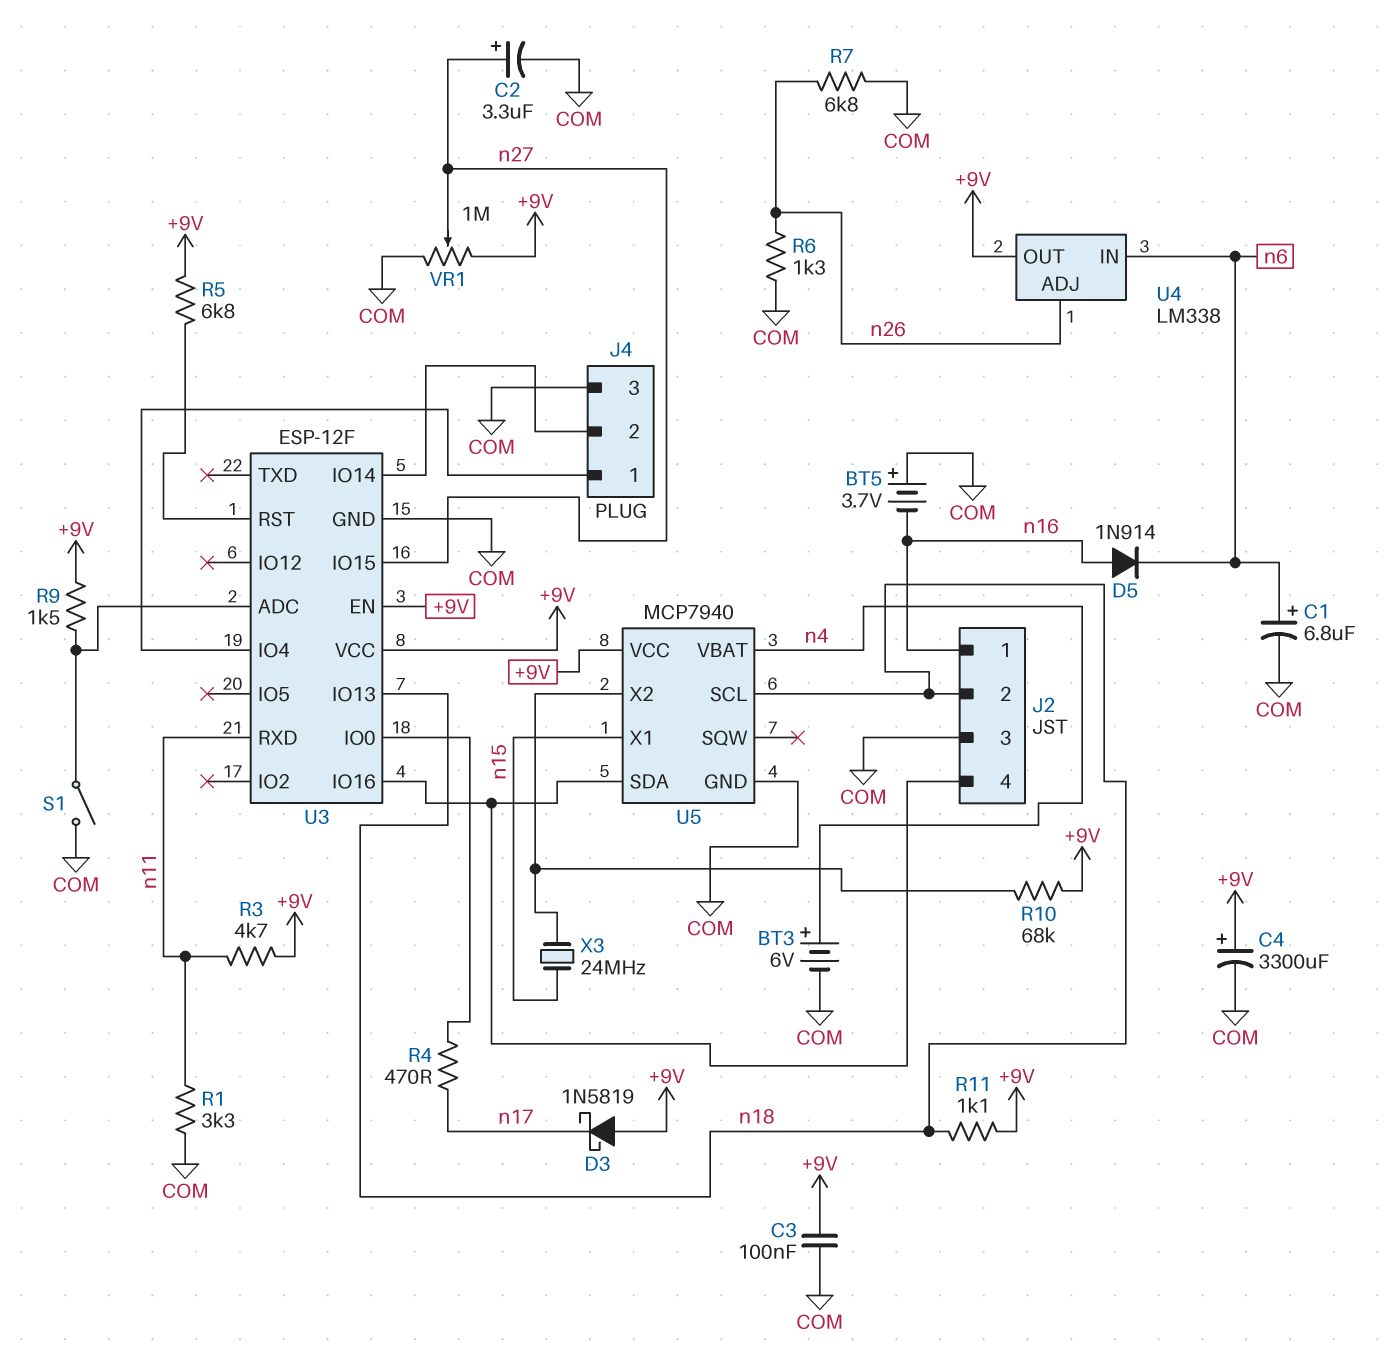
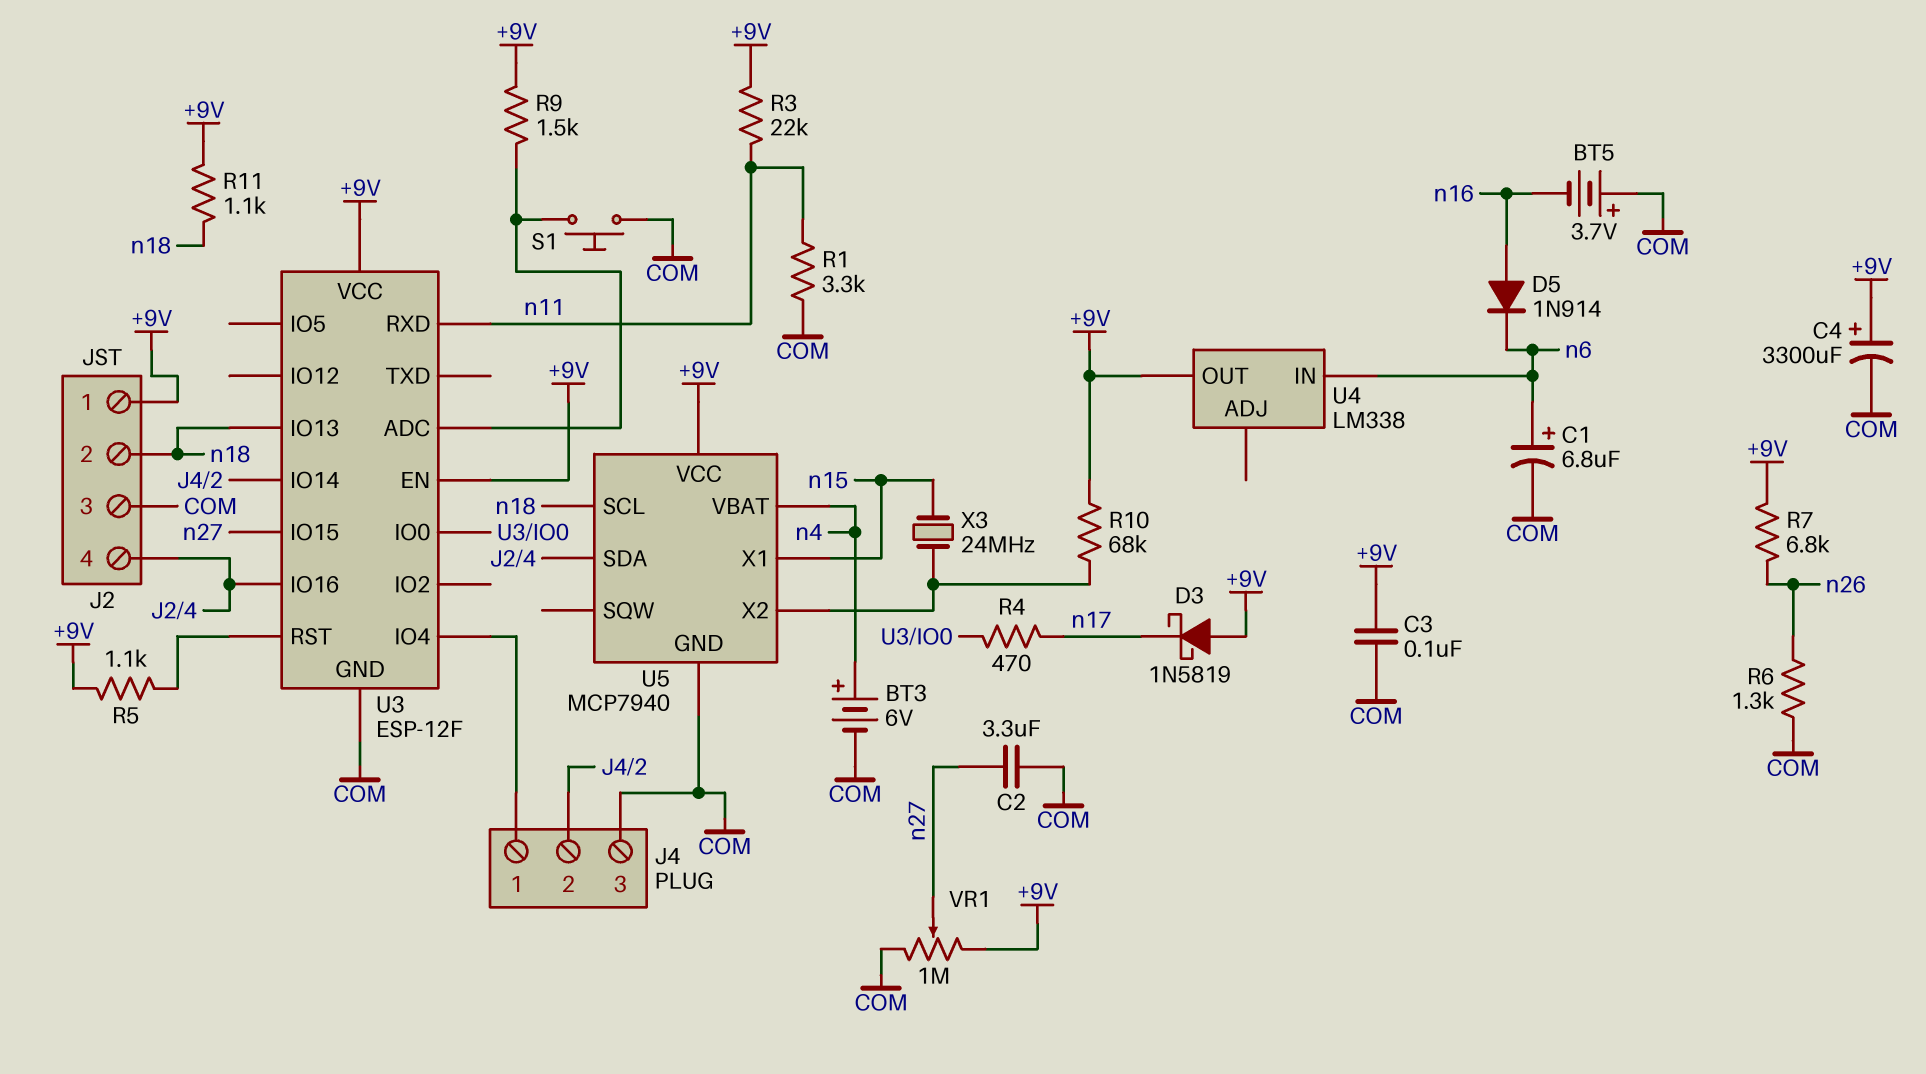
C2: 3.3uF (plus n27, minus COM) -> 3.3uF (COM, n27)
J2 pin 1: n16 -> +9V
R3: 4.7k (+9V, n11) -> 22k (+9V, n11)
R5: 6.8k (+9V, U3/RST) -> 1.1k (+9V, U3/RST)
R7: 6.8k (COM, n26) -> 6.8k (+9V, n26)
S1: switch (COM, U3/ADC) -> button (COM, U3/ADC)
U4 pin ADJ: n26 -> none

